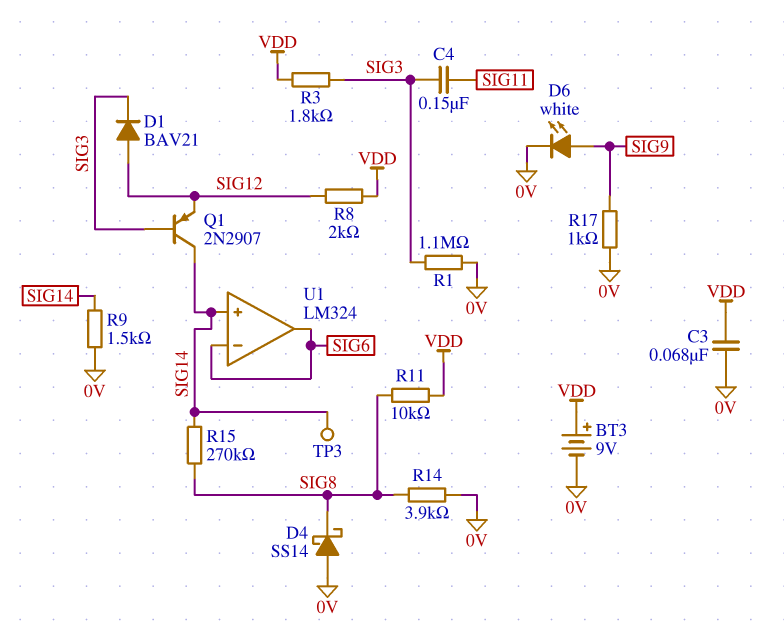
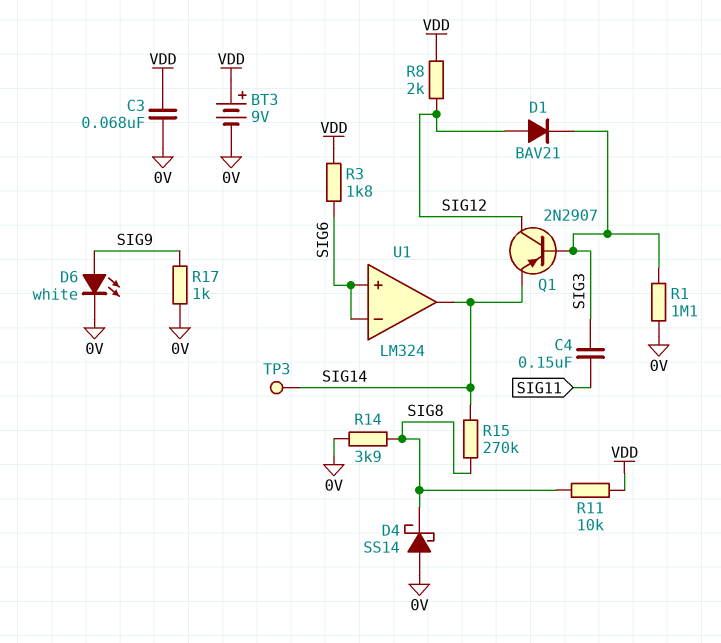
Q1: PNP 2N2907 (B SIG3, C SIG14, E SIG12) -> PNP 2N2907 (B SIG3, C SIG12, E SIG14)
R3: 1.8k (SIG3, VDD) -> 1.8k (SIG6, VDD)
R9: 1.5k (0V, SIG14) -> none
U1 pin in+: SIG14 -> SIG6
U1 pin out: SIG6 -> SIG14

